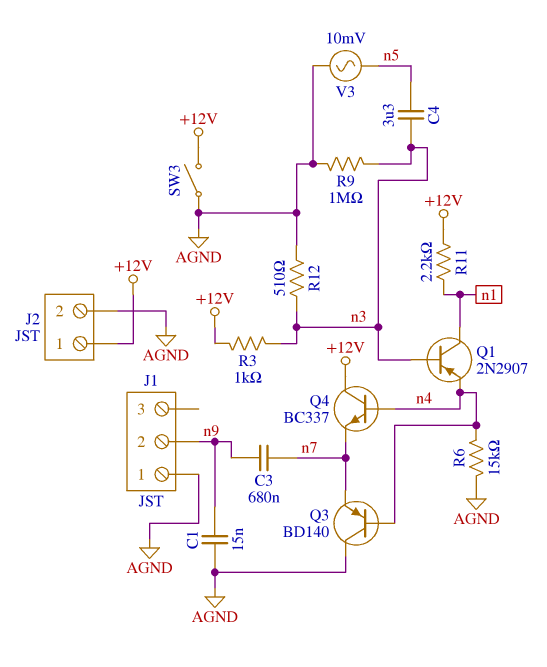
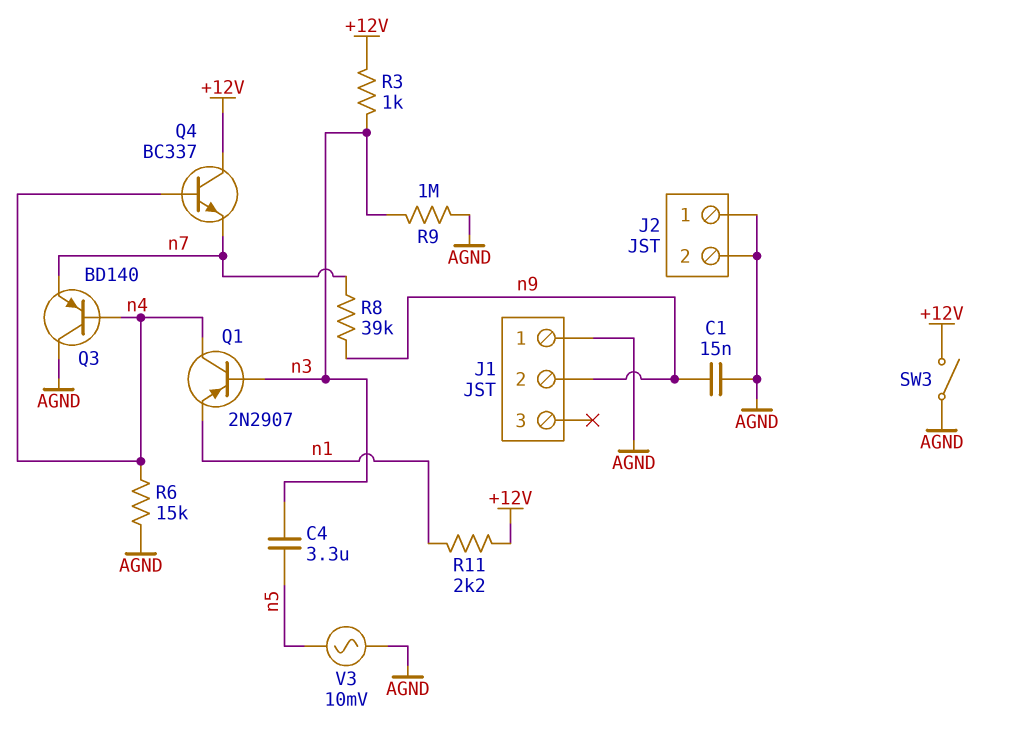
C3: 680nF (n7, n9) -> none
J2 pin 1: +12V -> AGND
Q1: PNP 2N2907 (B n3, C n1, E n4) -> PNP 2N2907 (B n3, C n4, E n1)
R8: none -> 39k (n7, n9)
R12: 510 (AGND, n3) -> none

